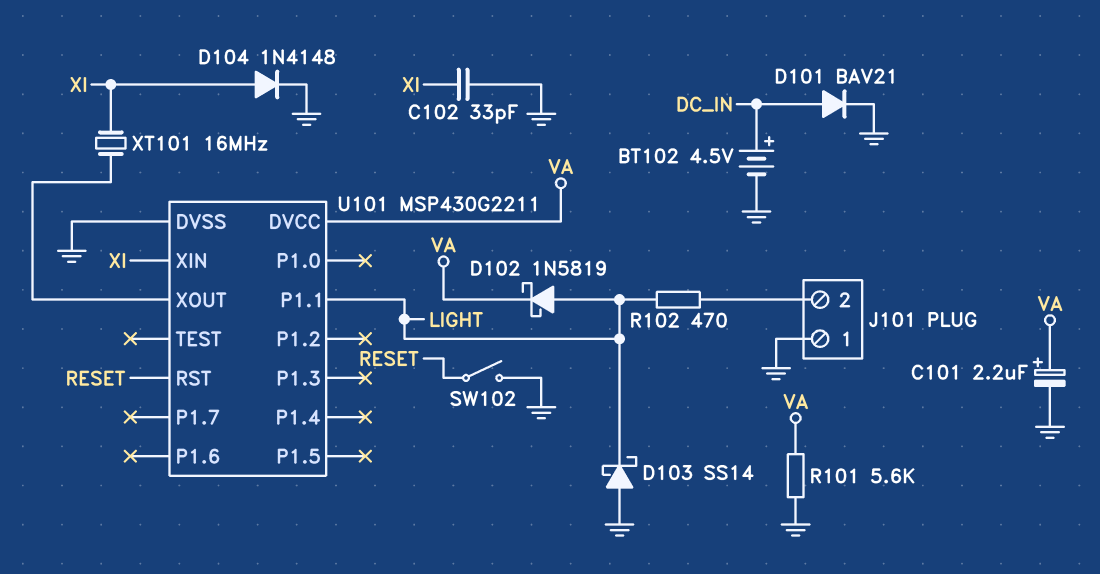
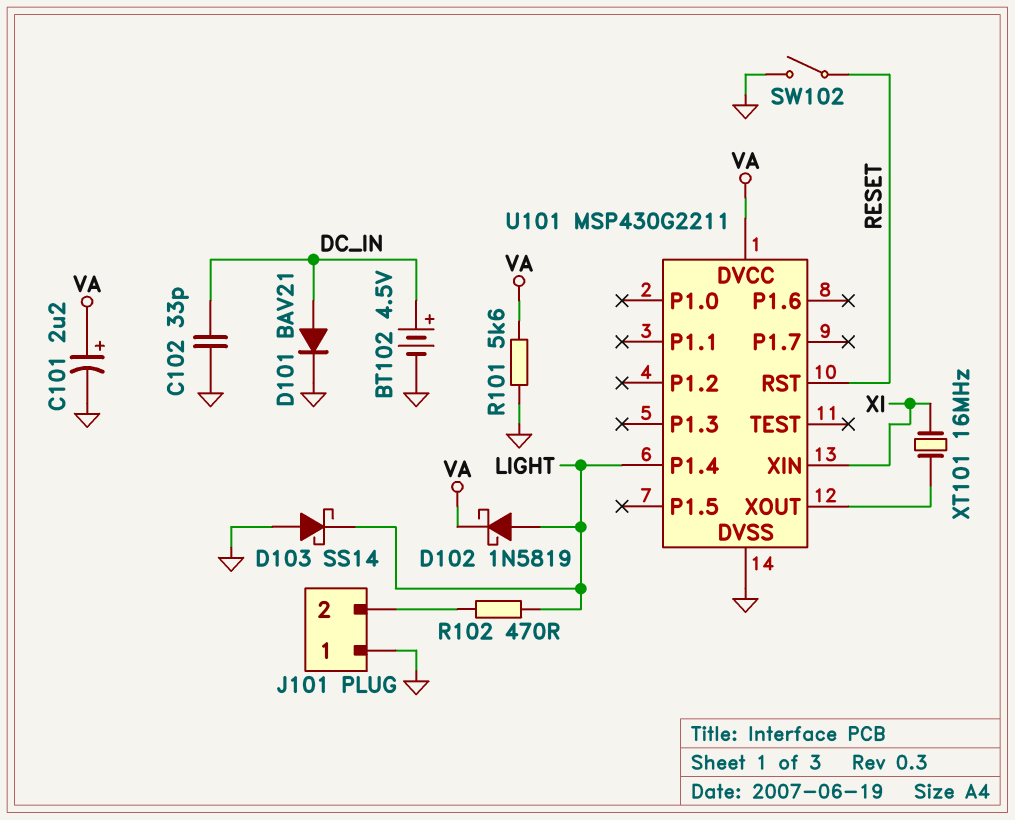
C102: 33pF (GND, XI) -> 33pF (DC_IN, GND)
D104: diode 1N4148 (A XI, K GND) -> none
U101 pin P1.1: LIGHT -> none
U101 pin P1.4: none -> LIGHT

